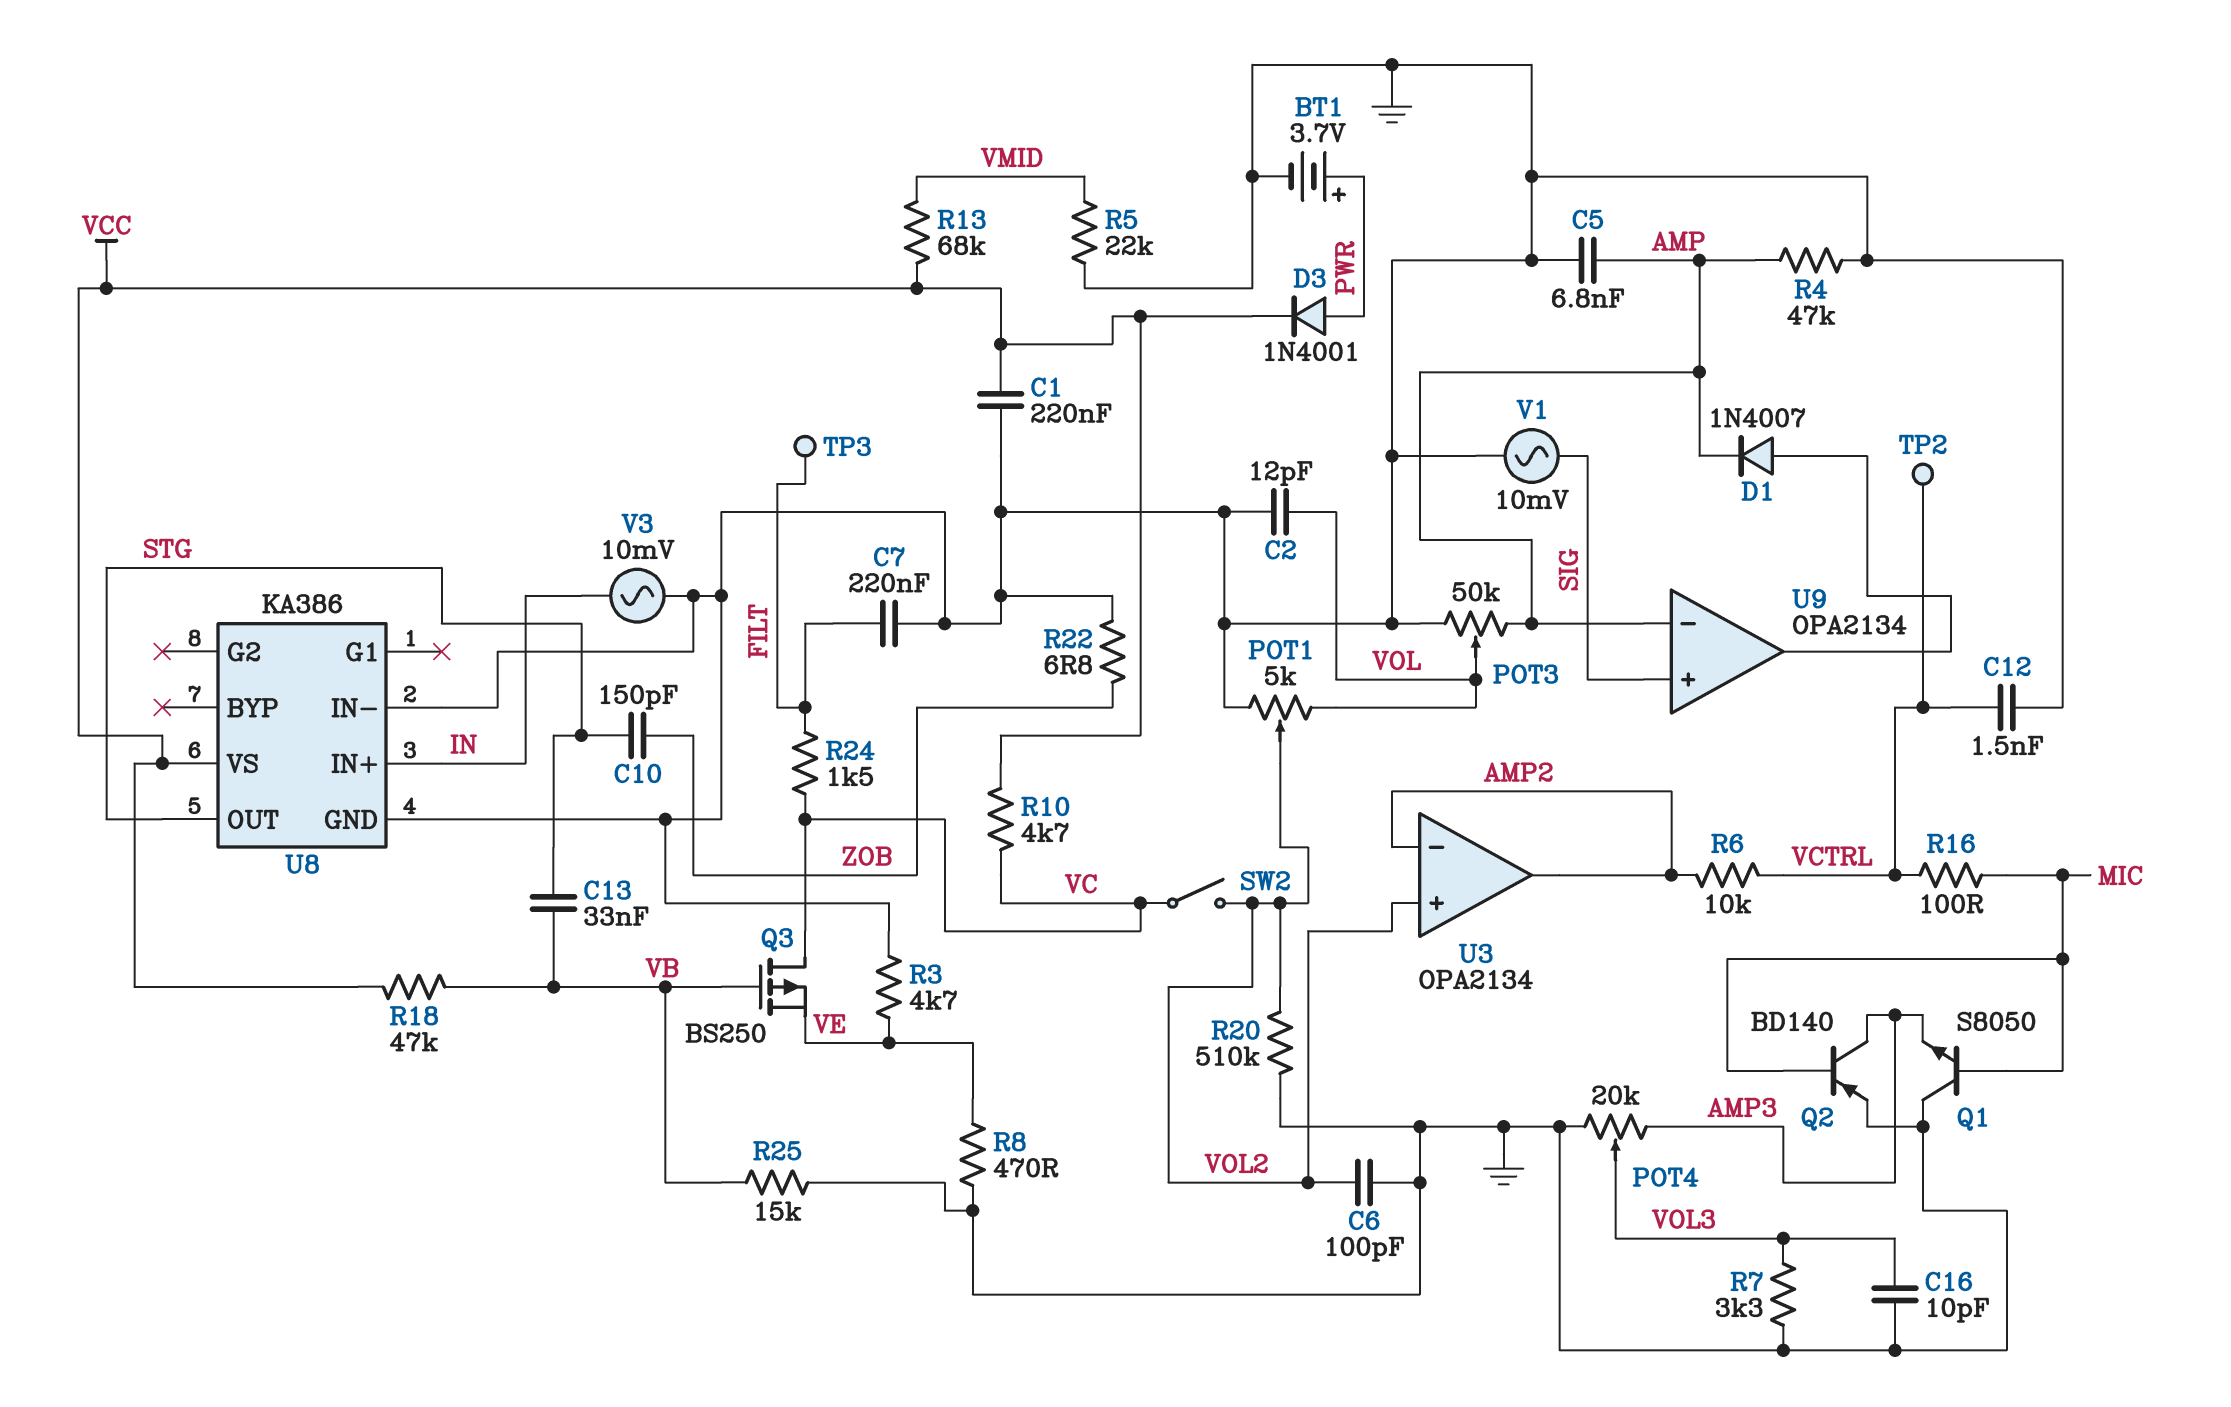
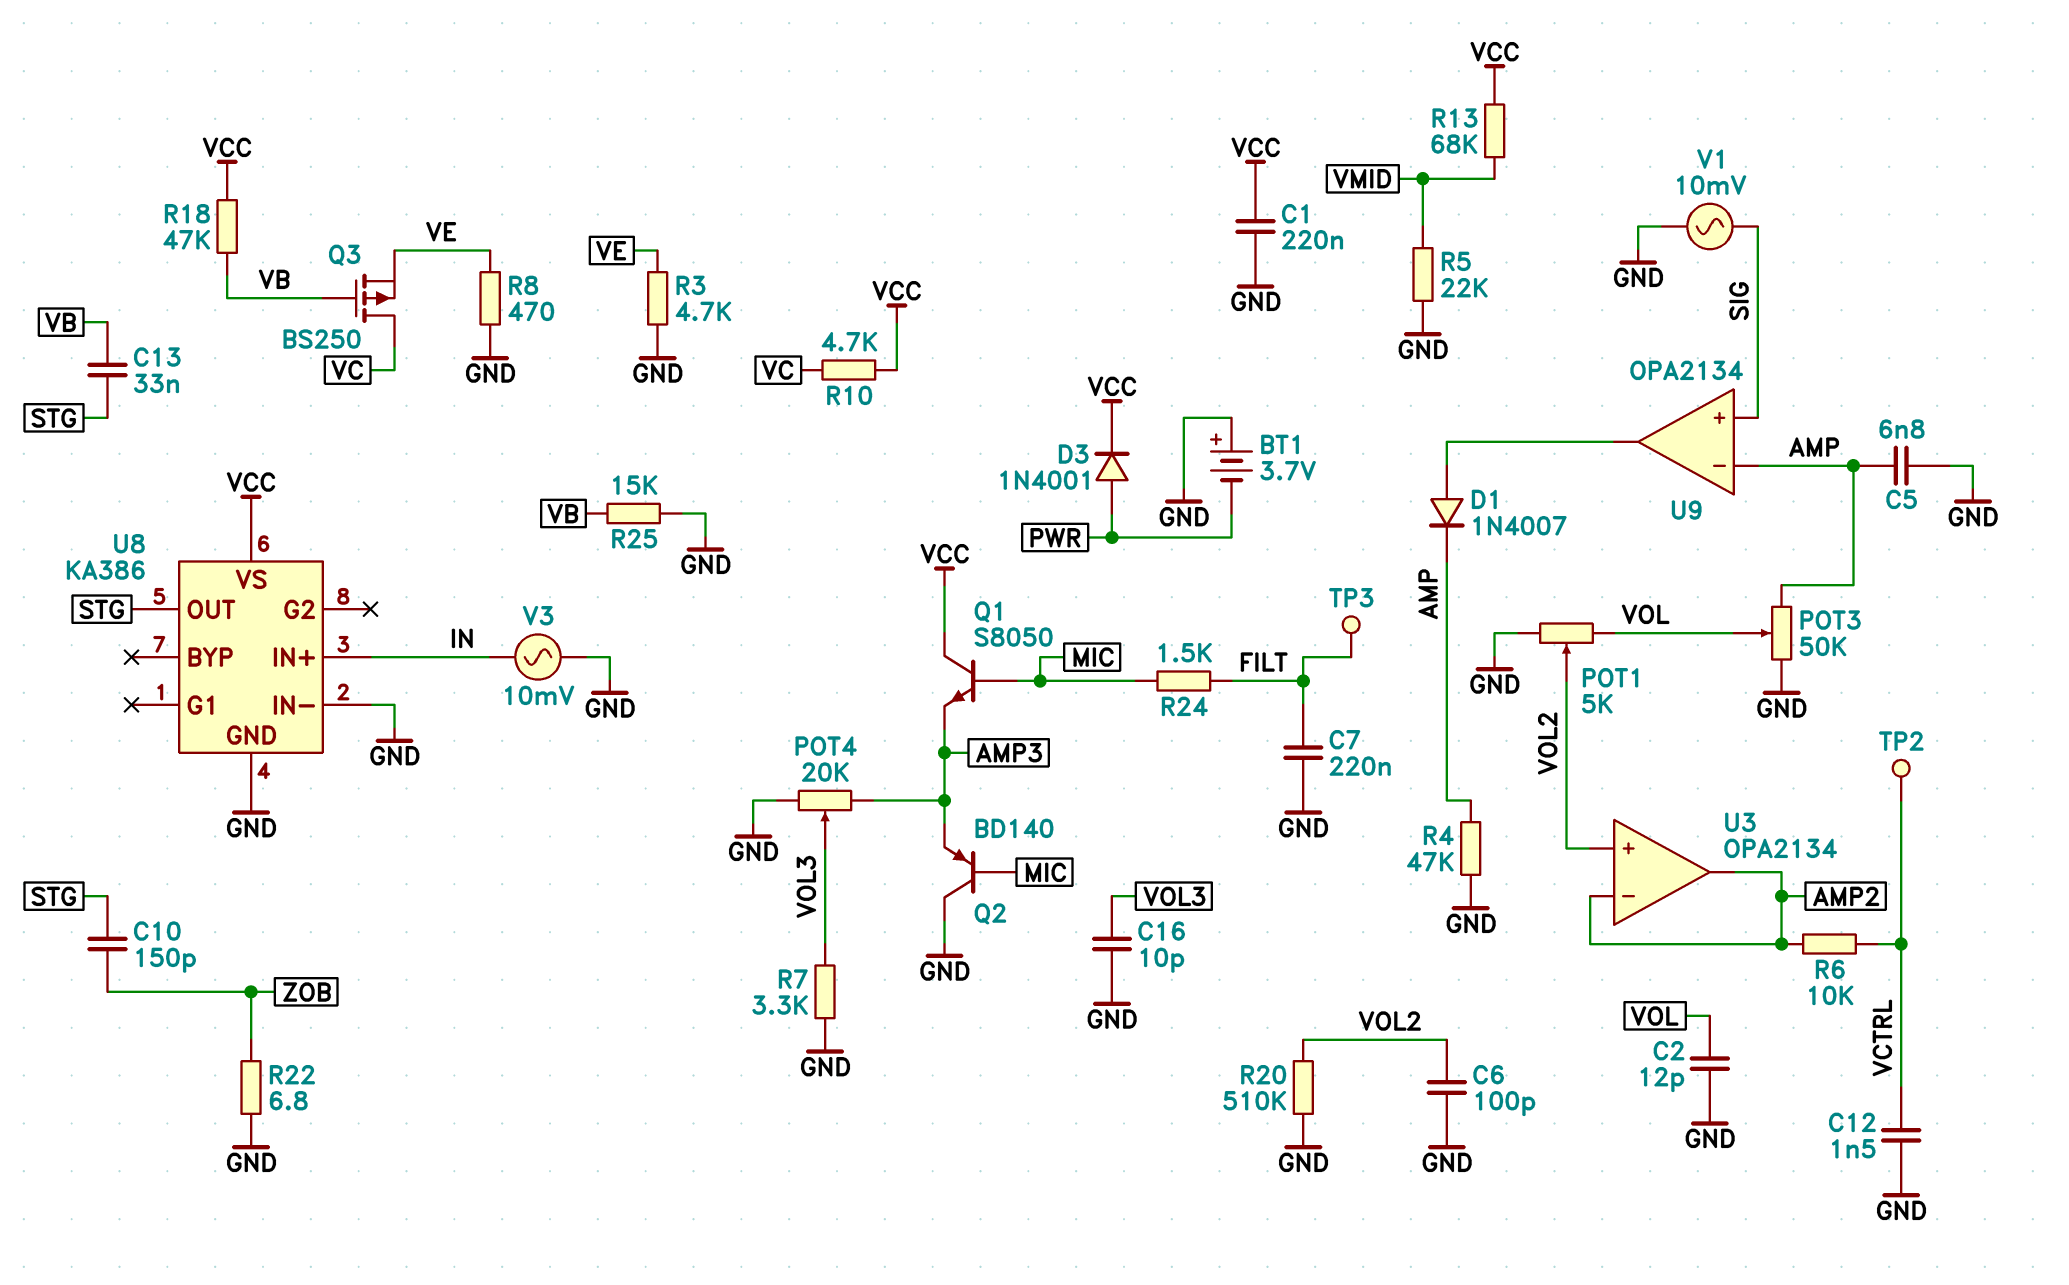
BT1: 3.7V (plus PWR, minus GND) -> 3.7V (plus GND, minus PWR)
Q1: NPN S8050 (B MIC, C GND, E AMP3) -> NPN S8050 (B MIC, C VCC, E AMP3)
Q2: PNP BD140 (B MIC, C AMP3, E GND) -> PNP BD140 (B MIC, C GND, E AMP3)
R16: 100 (MIC, VCTRL) -> none
R24: 1.5k (FILT, VC) -> 1.5k (FILT, MIC)
SW2: switch (VC, VOL2) -> none

